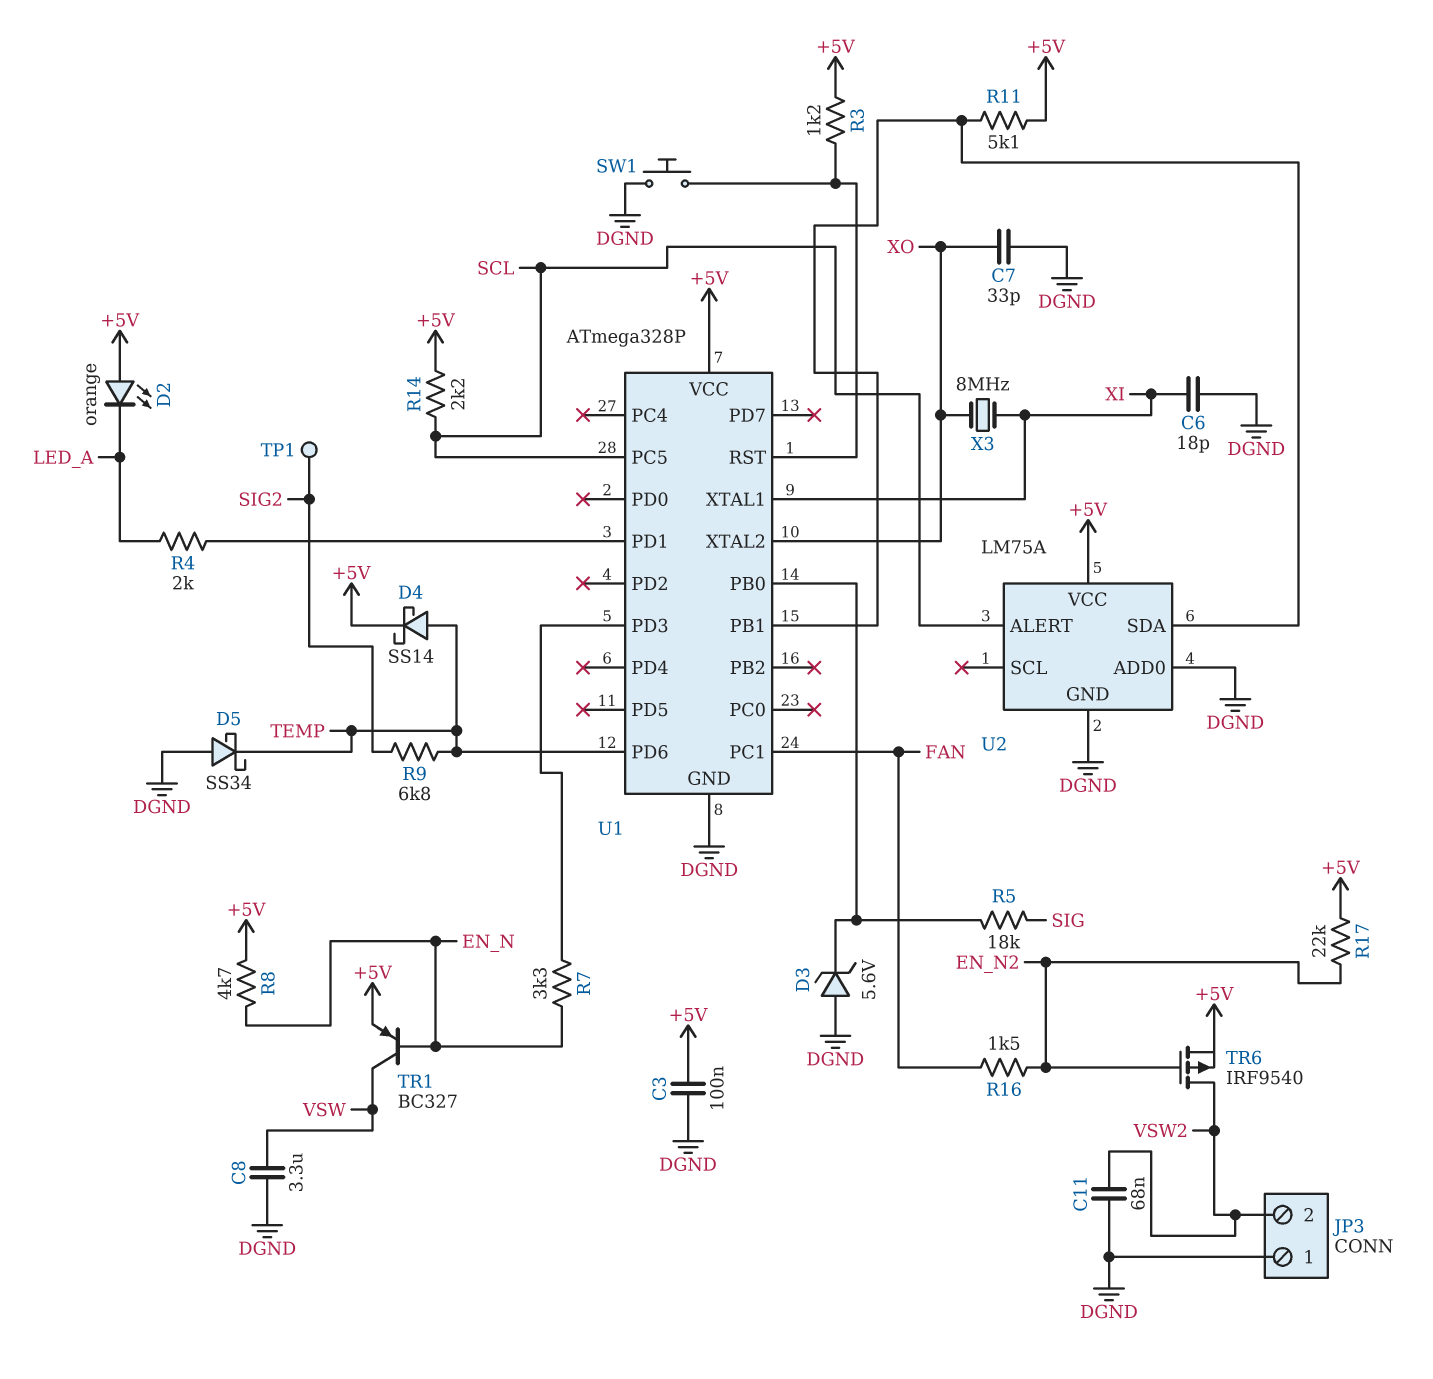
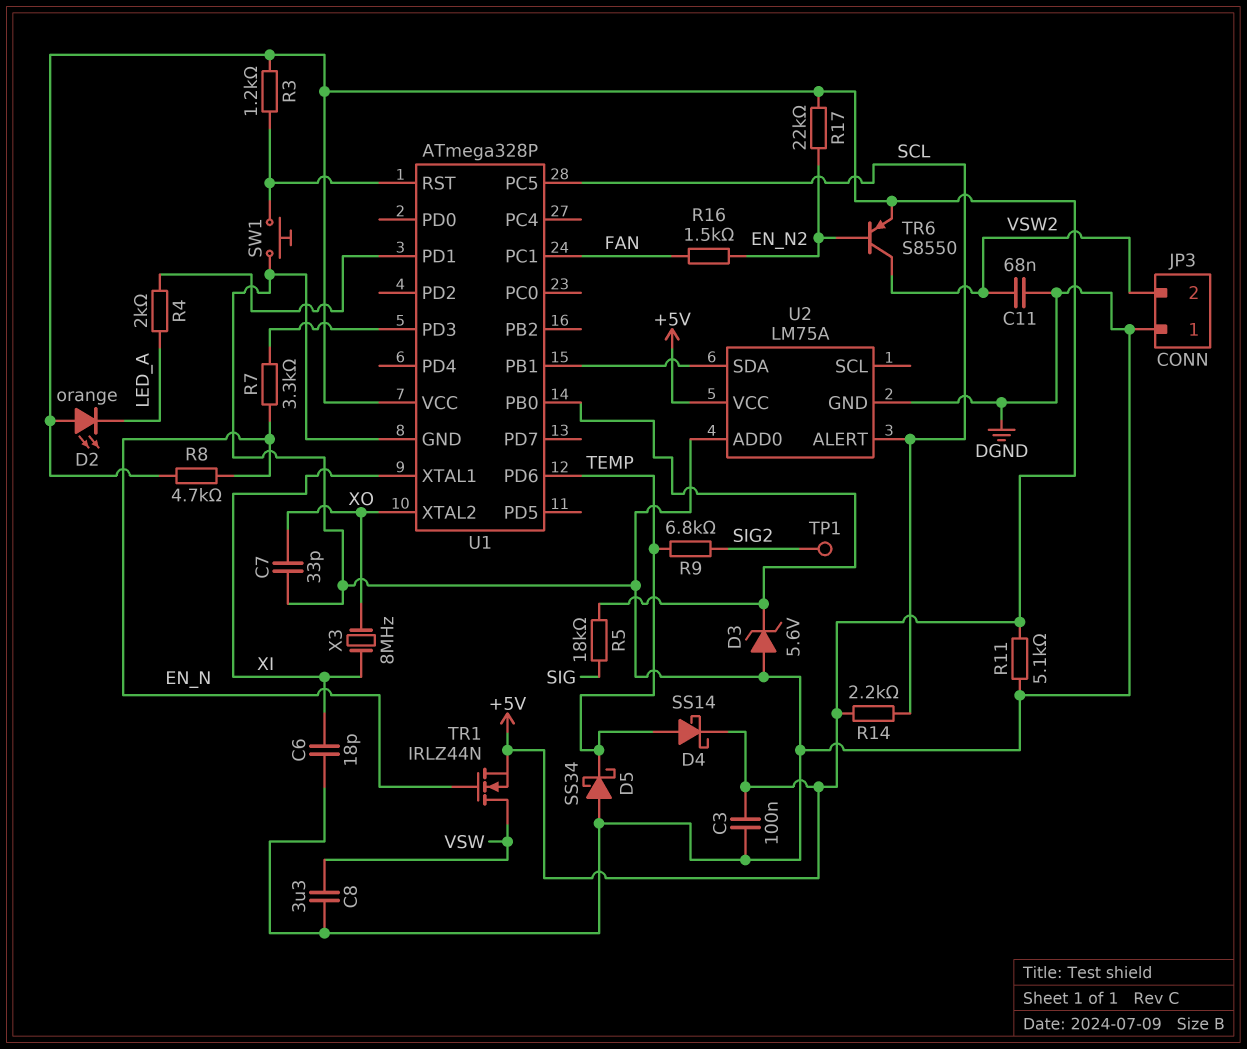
R11: 5.1k (+5V, U1/PB1) -> 5.1k (+5V, DGND)
TR1: PNP BC327 (B EN_N, C VSW, E +5V) -> NMOS IRLZ44N (G EN_N, D VSW, S +5V)
TR6: PMOS IRF9540 (G EN_N2, D VSW2, S +5V) -> PNP S8550 (B EN_N2, C VSW2, E +5V)

